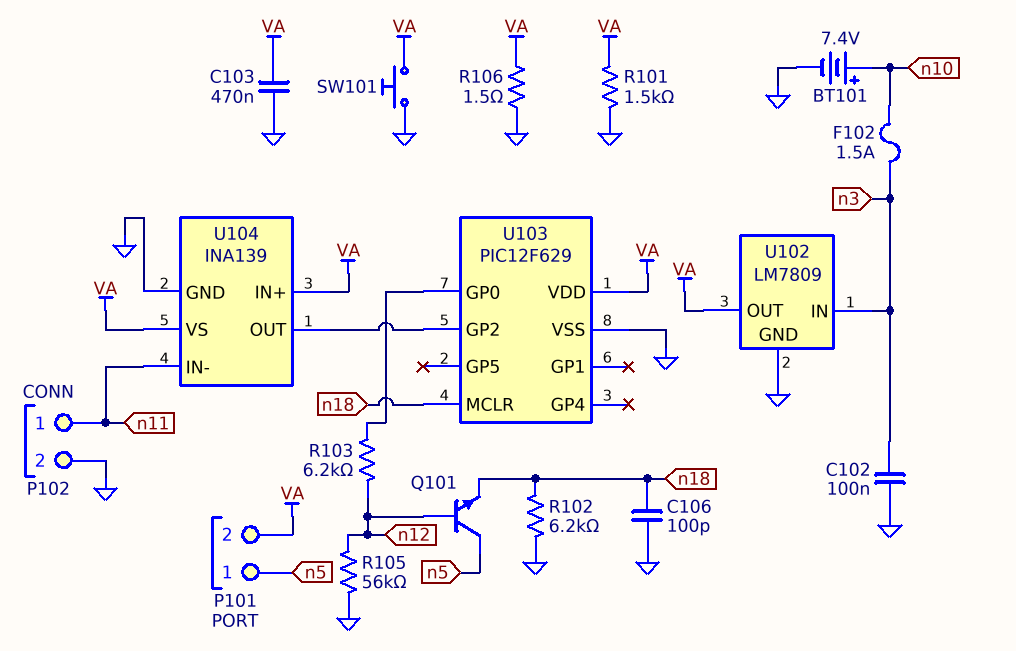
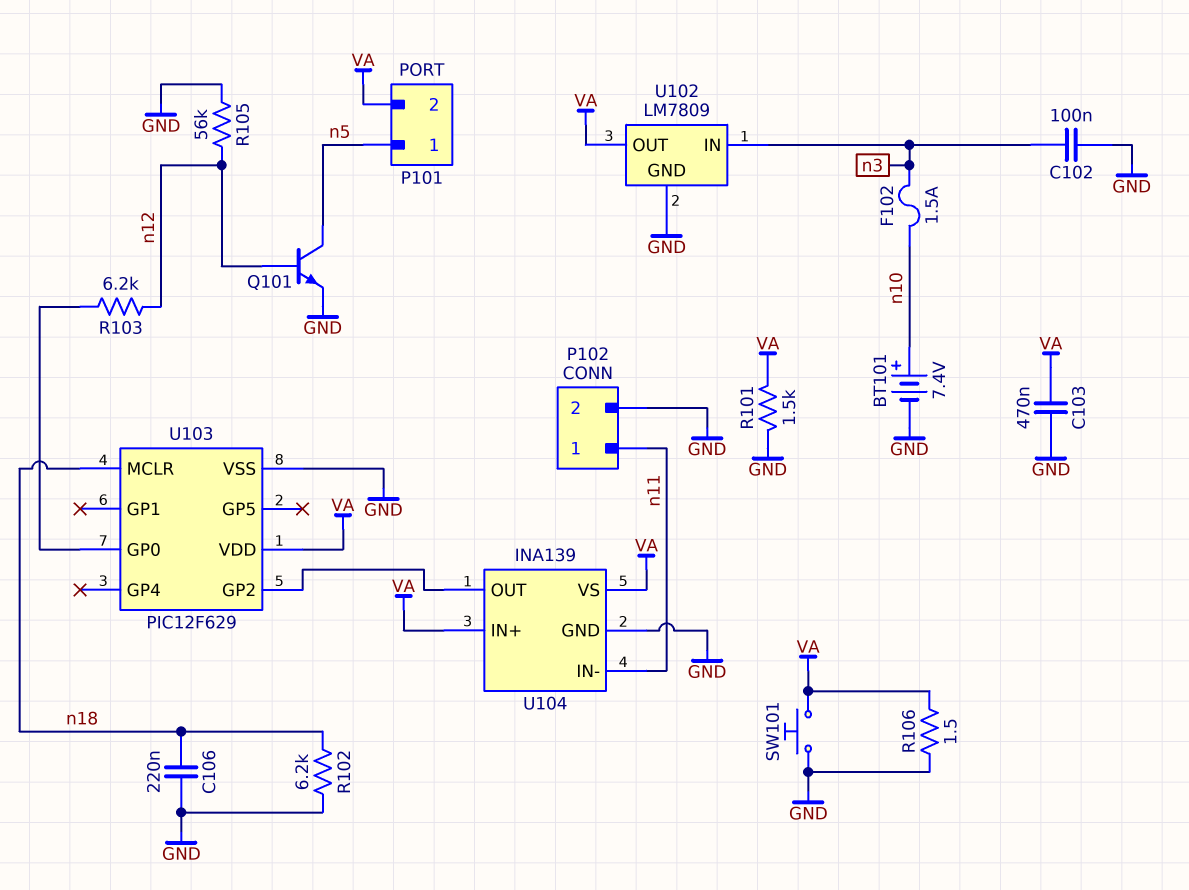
C106: 100pF (GND, n18) -> 220nF (GND, n18)
Q101: NPN (B n12, C n5, E n18) -> NPN (B n12, C n5, E GND)

